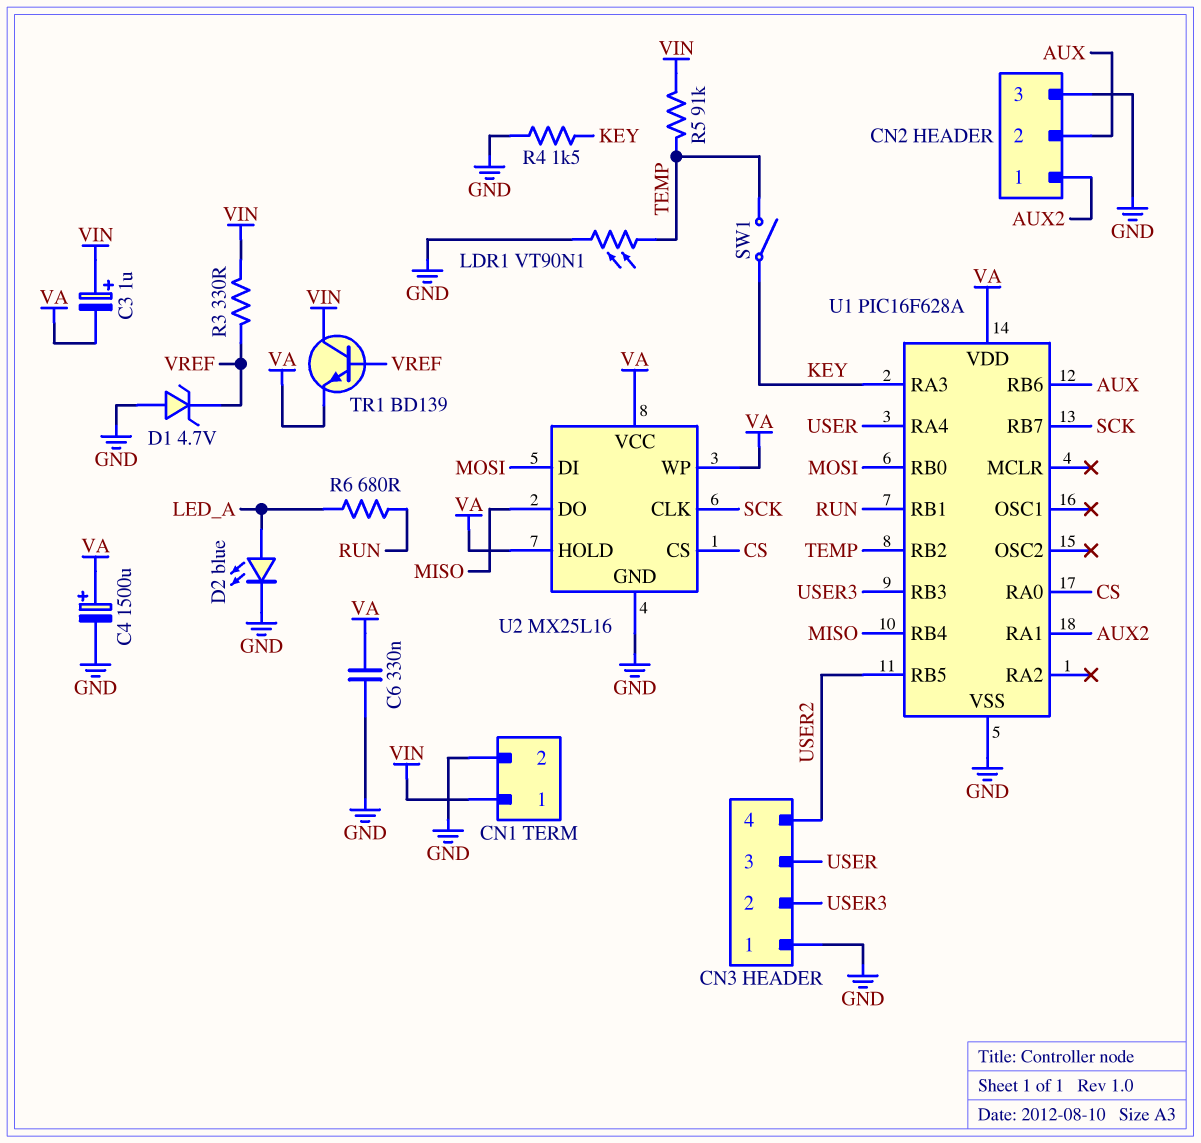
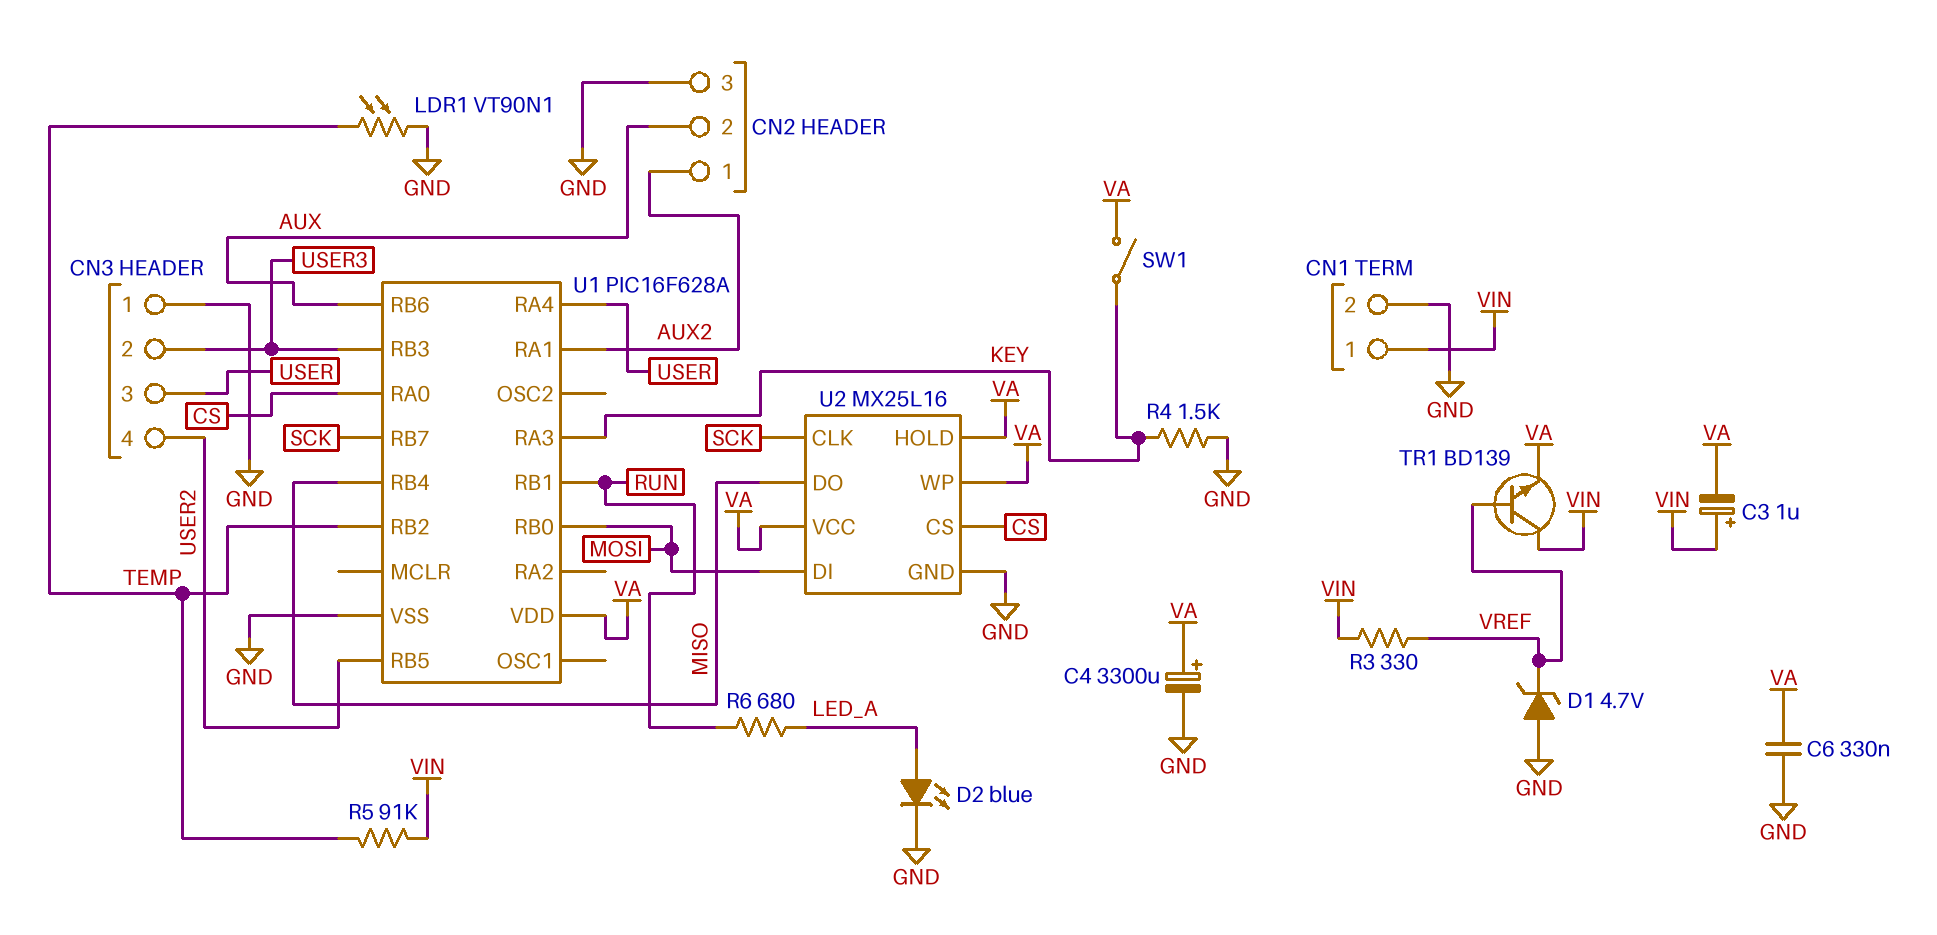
C4: 1500uF (plus VA, minus GND) -> 3300uF (plus VA, minus GND)
SW1: switch (KEY, TEMP) -> switch (KEY, VA)

